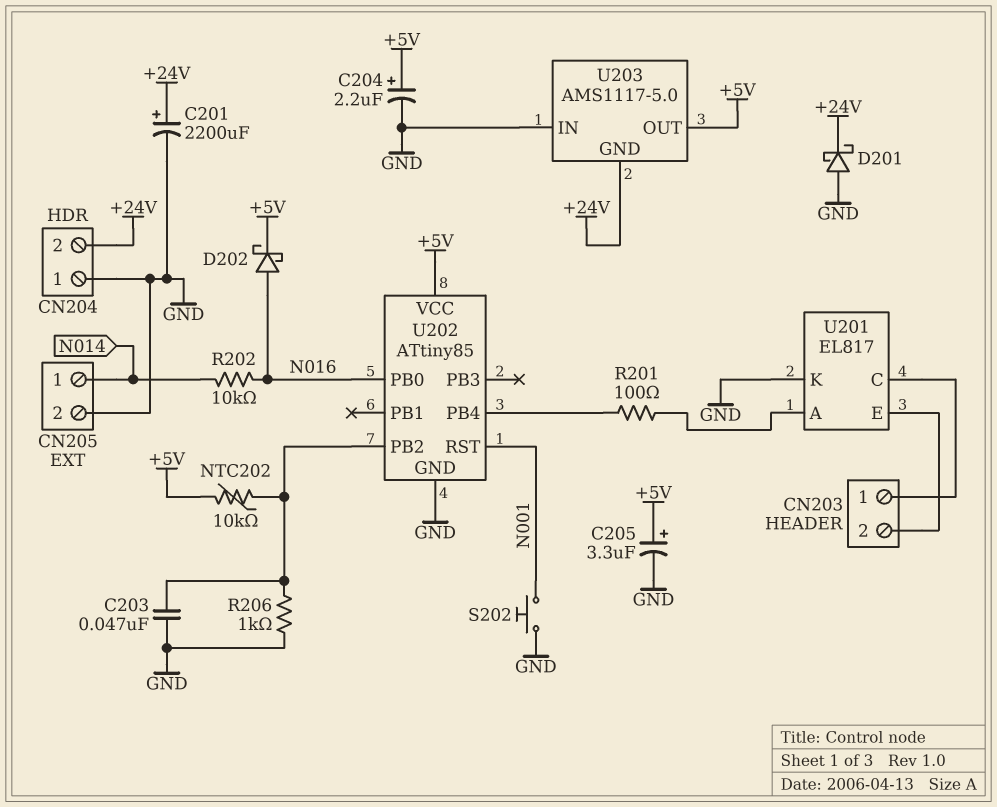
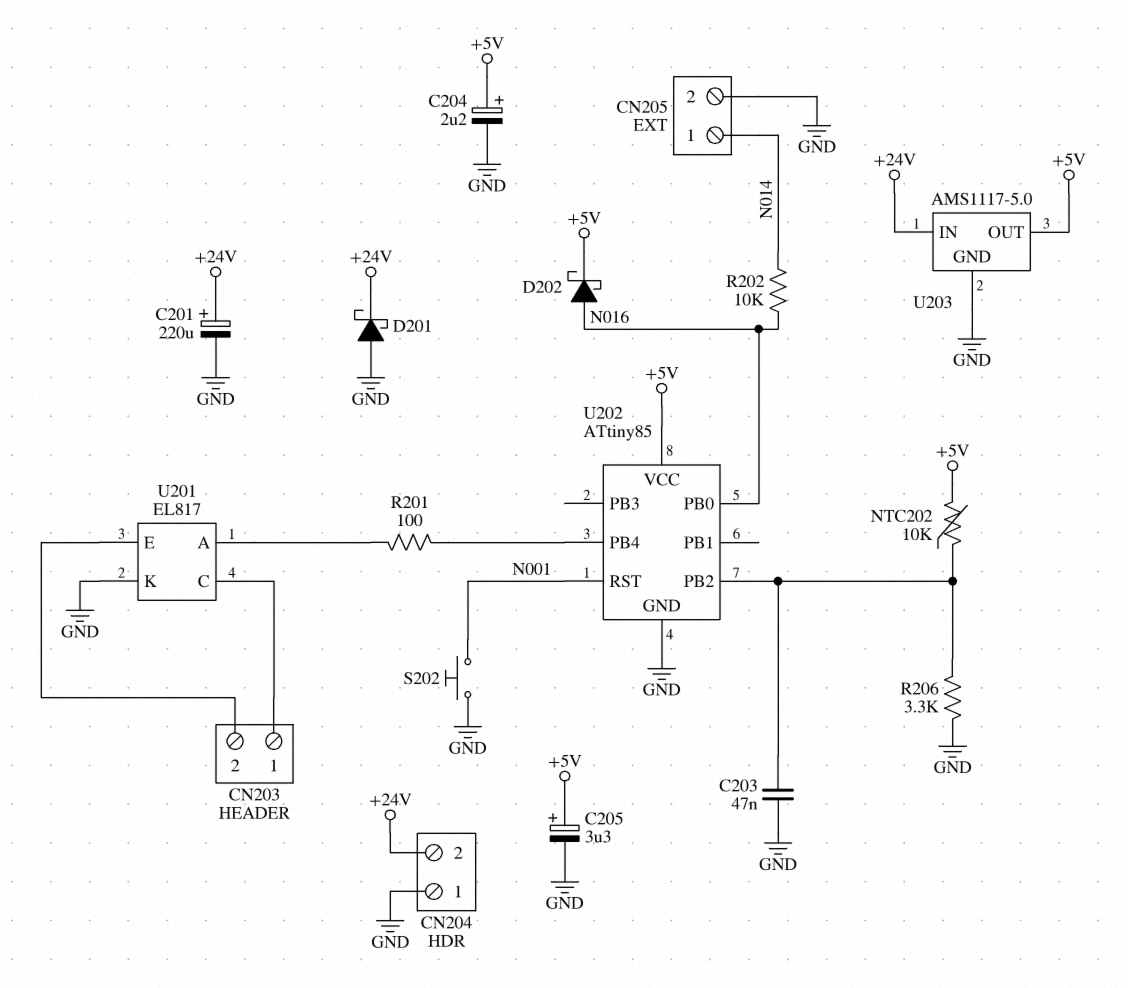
C201: 2200uF (plus +24V, minus GND) -> 220uF (plus +24V, minus GND)
R206: 1k (GND, U202/PB2) -> 3.3k (GND, U202/PB2)
U203 pin GND: +24V -> GND
U203 pin IN: GND -> +24V

